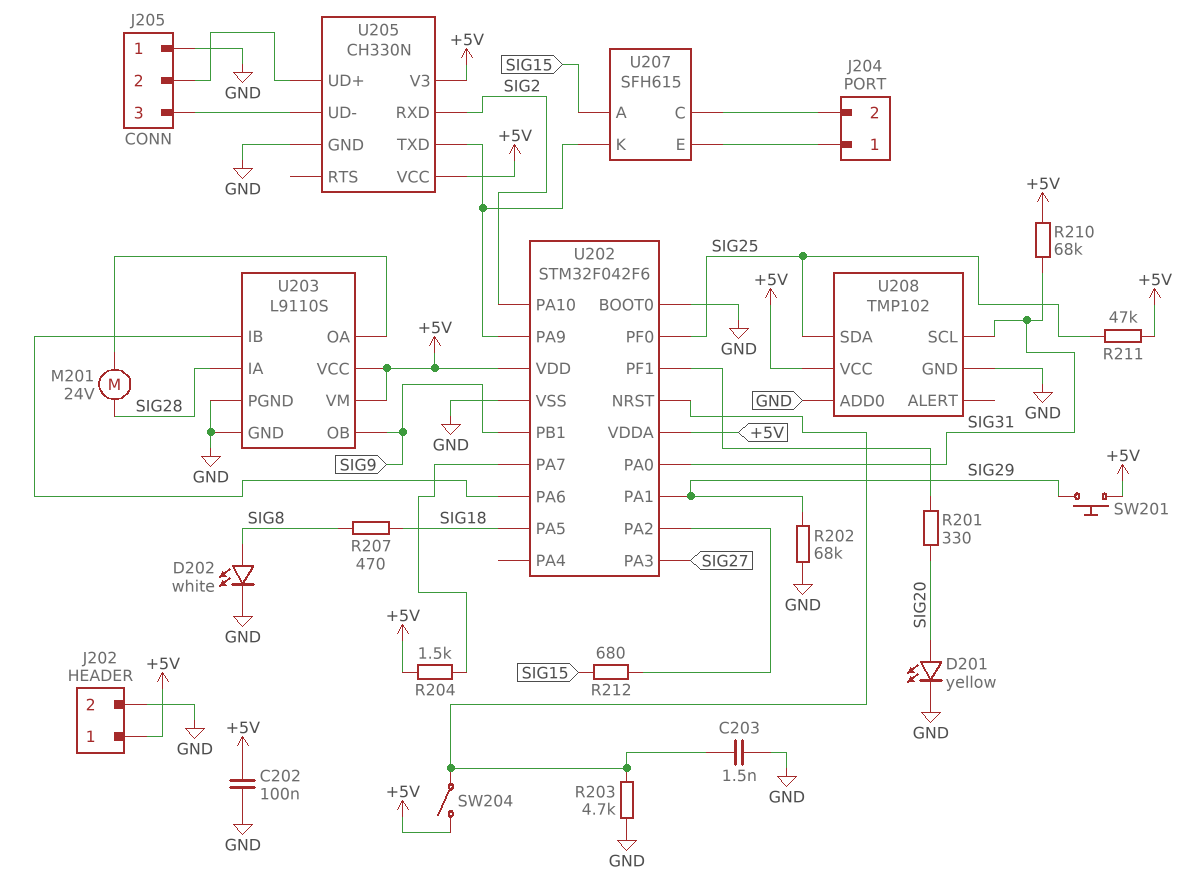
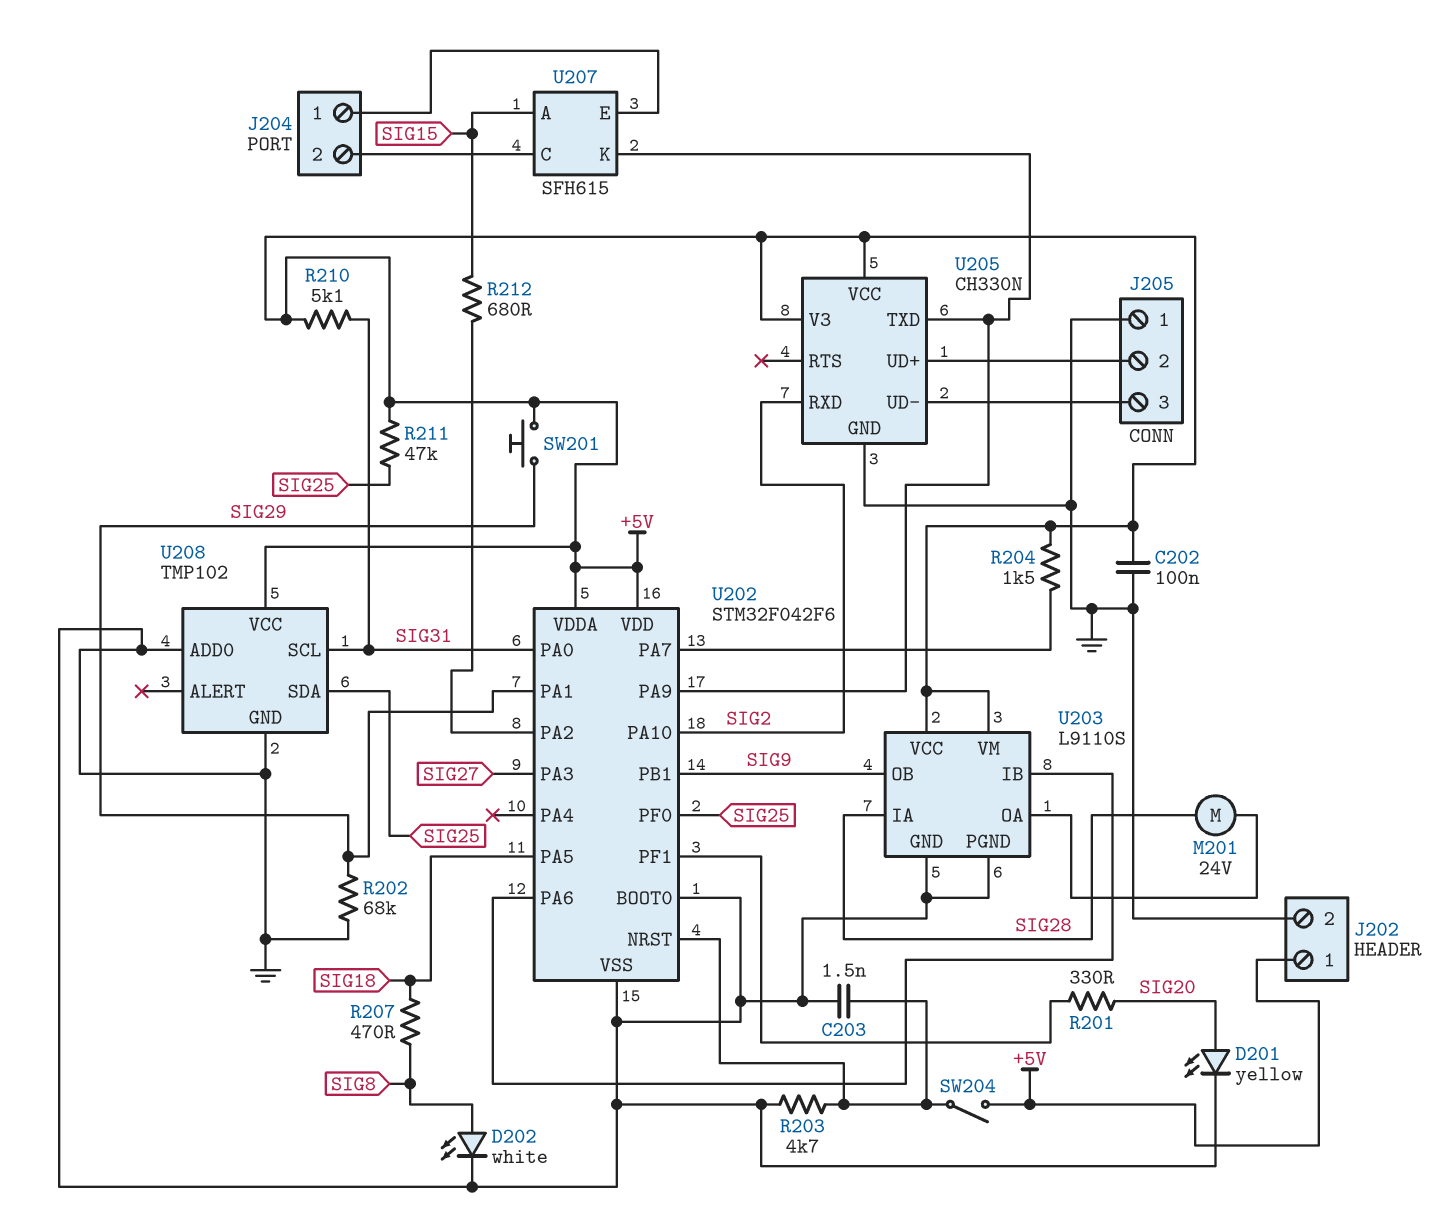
R210: 68k (+5V, SIG31) -> 5.1k (+5V, SIG31)

